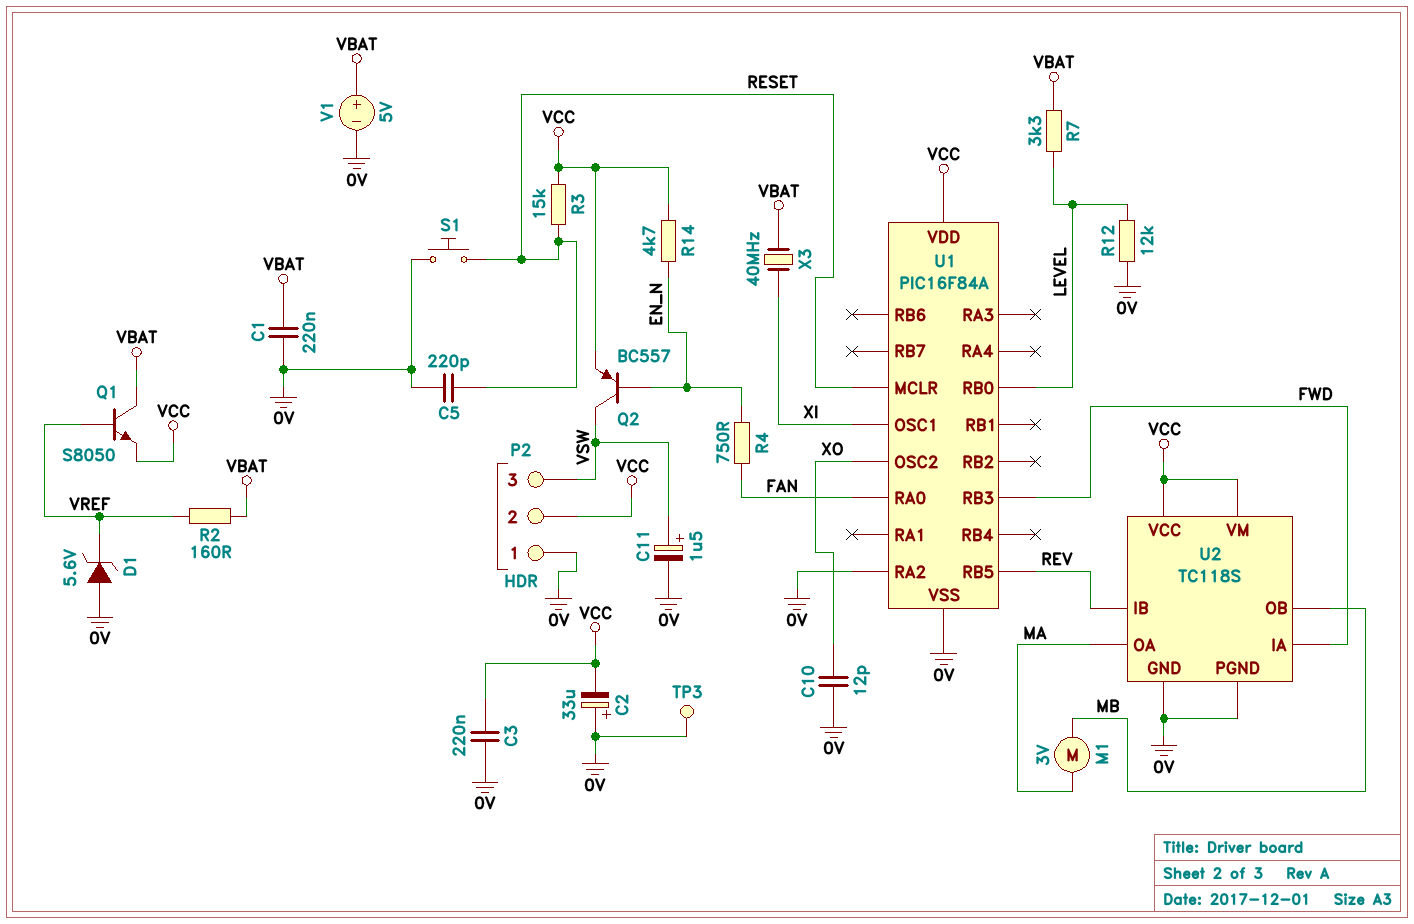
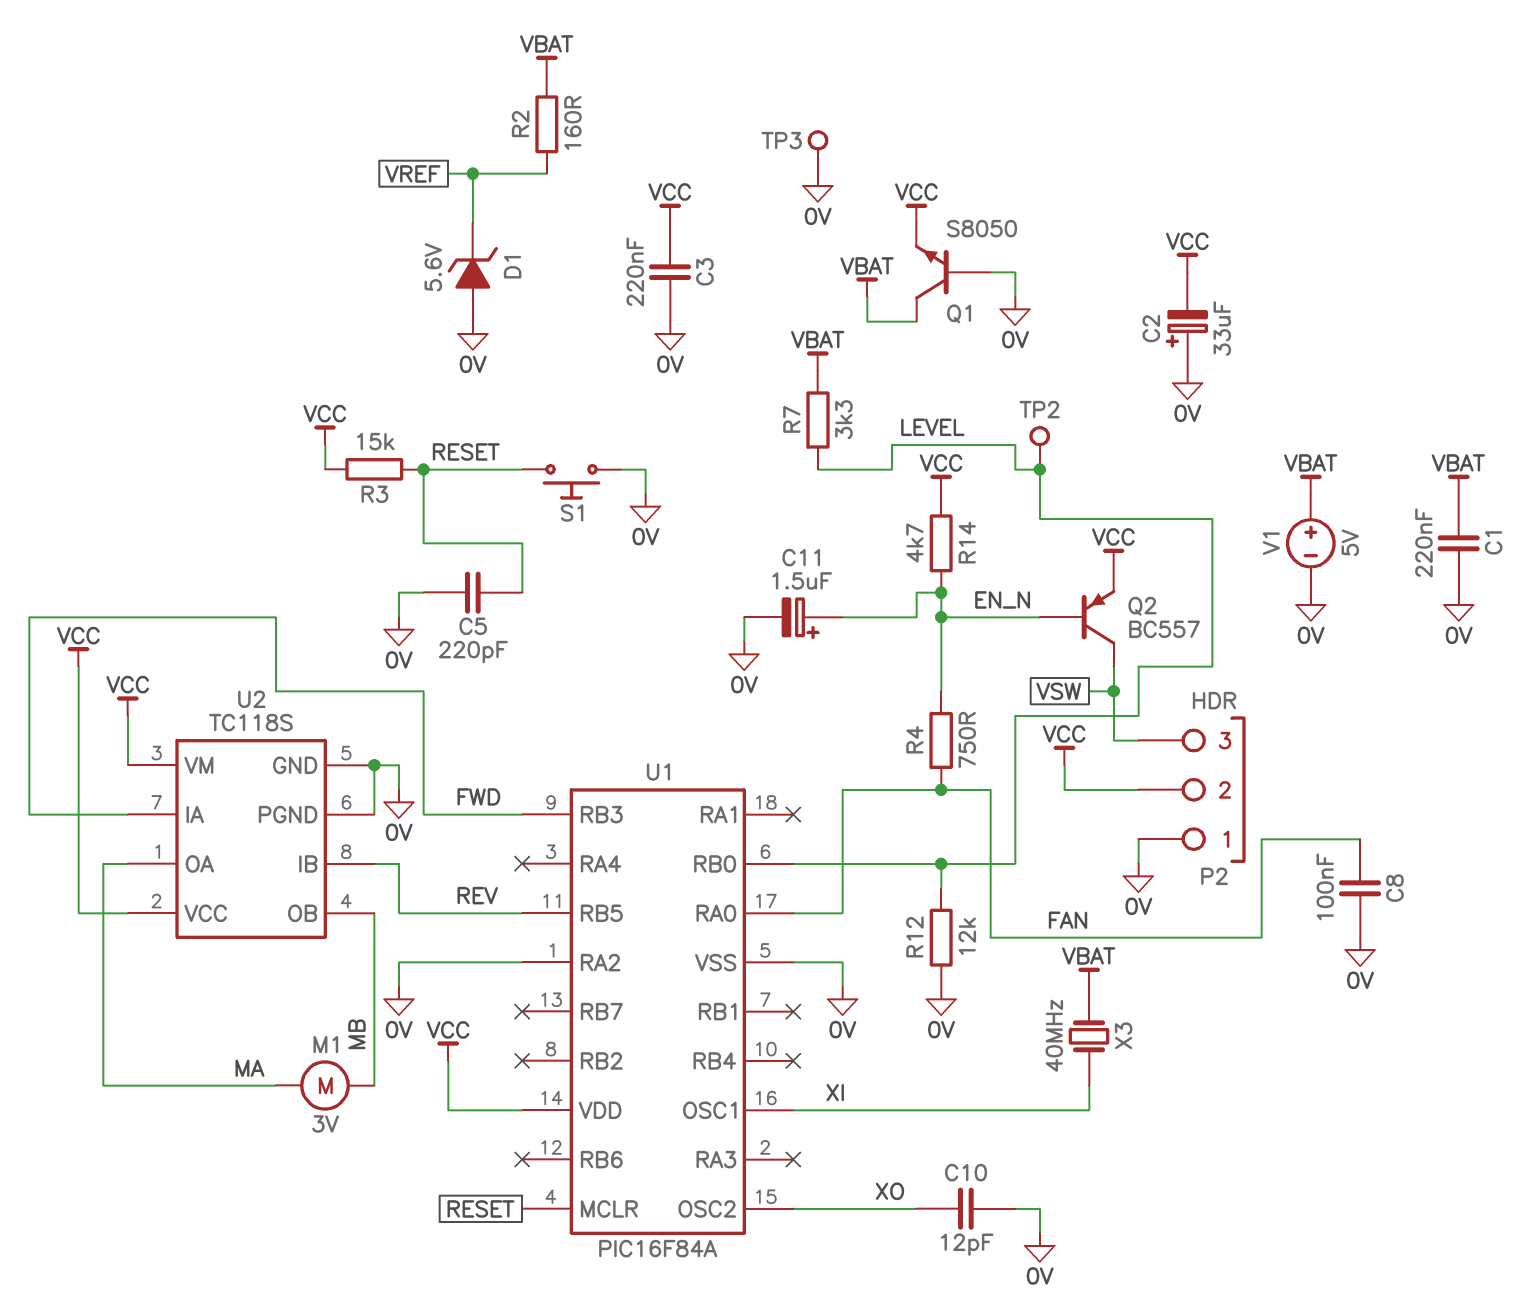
C8: none -> 100nF (0V, FAN)
C11: 1.5uF (plus VSW, minus 0V) -> 1.5uF (plus EN_N, minus 0V)
Q1: NPN S8050 (B VREF, C VBAT, E VCC) -> NPN S8050 (B 0V, C VBAT, E VCC)
TP2: none -> test point (LEVEL)

